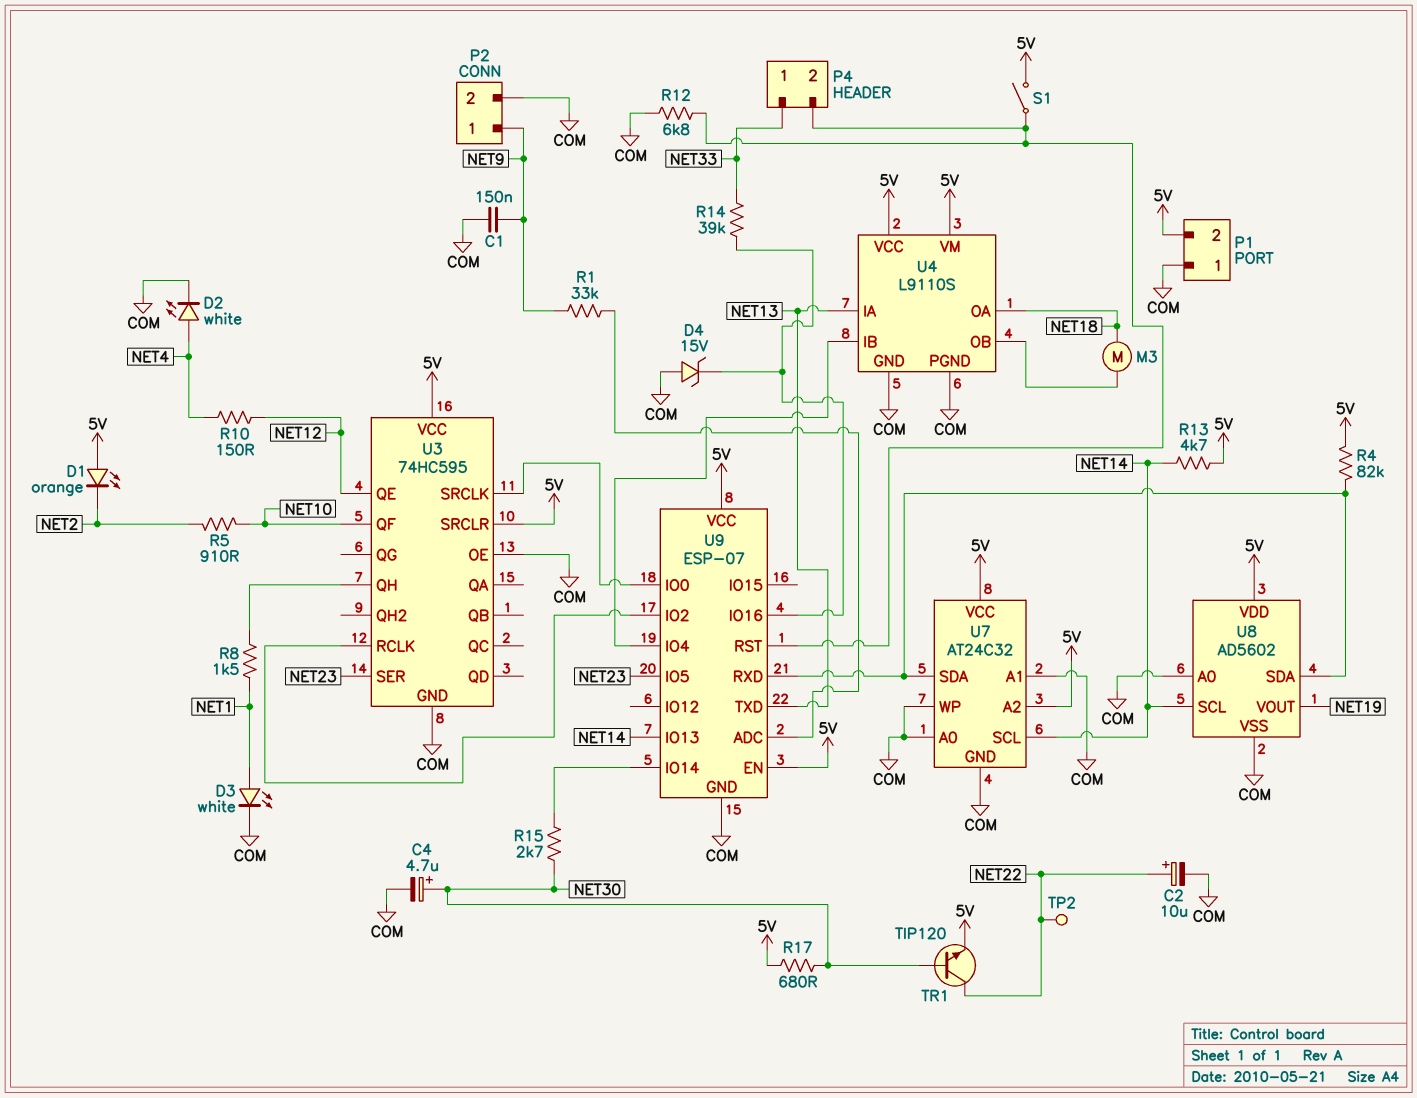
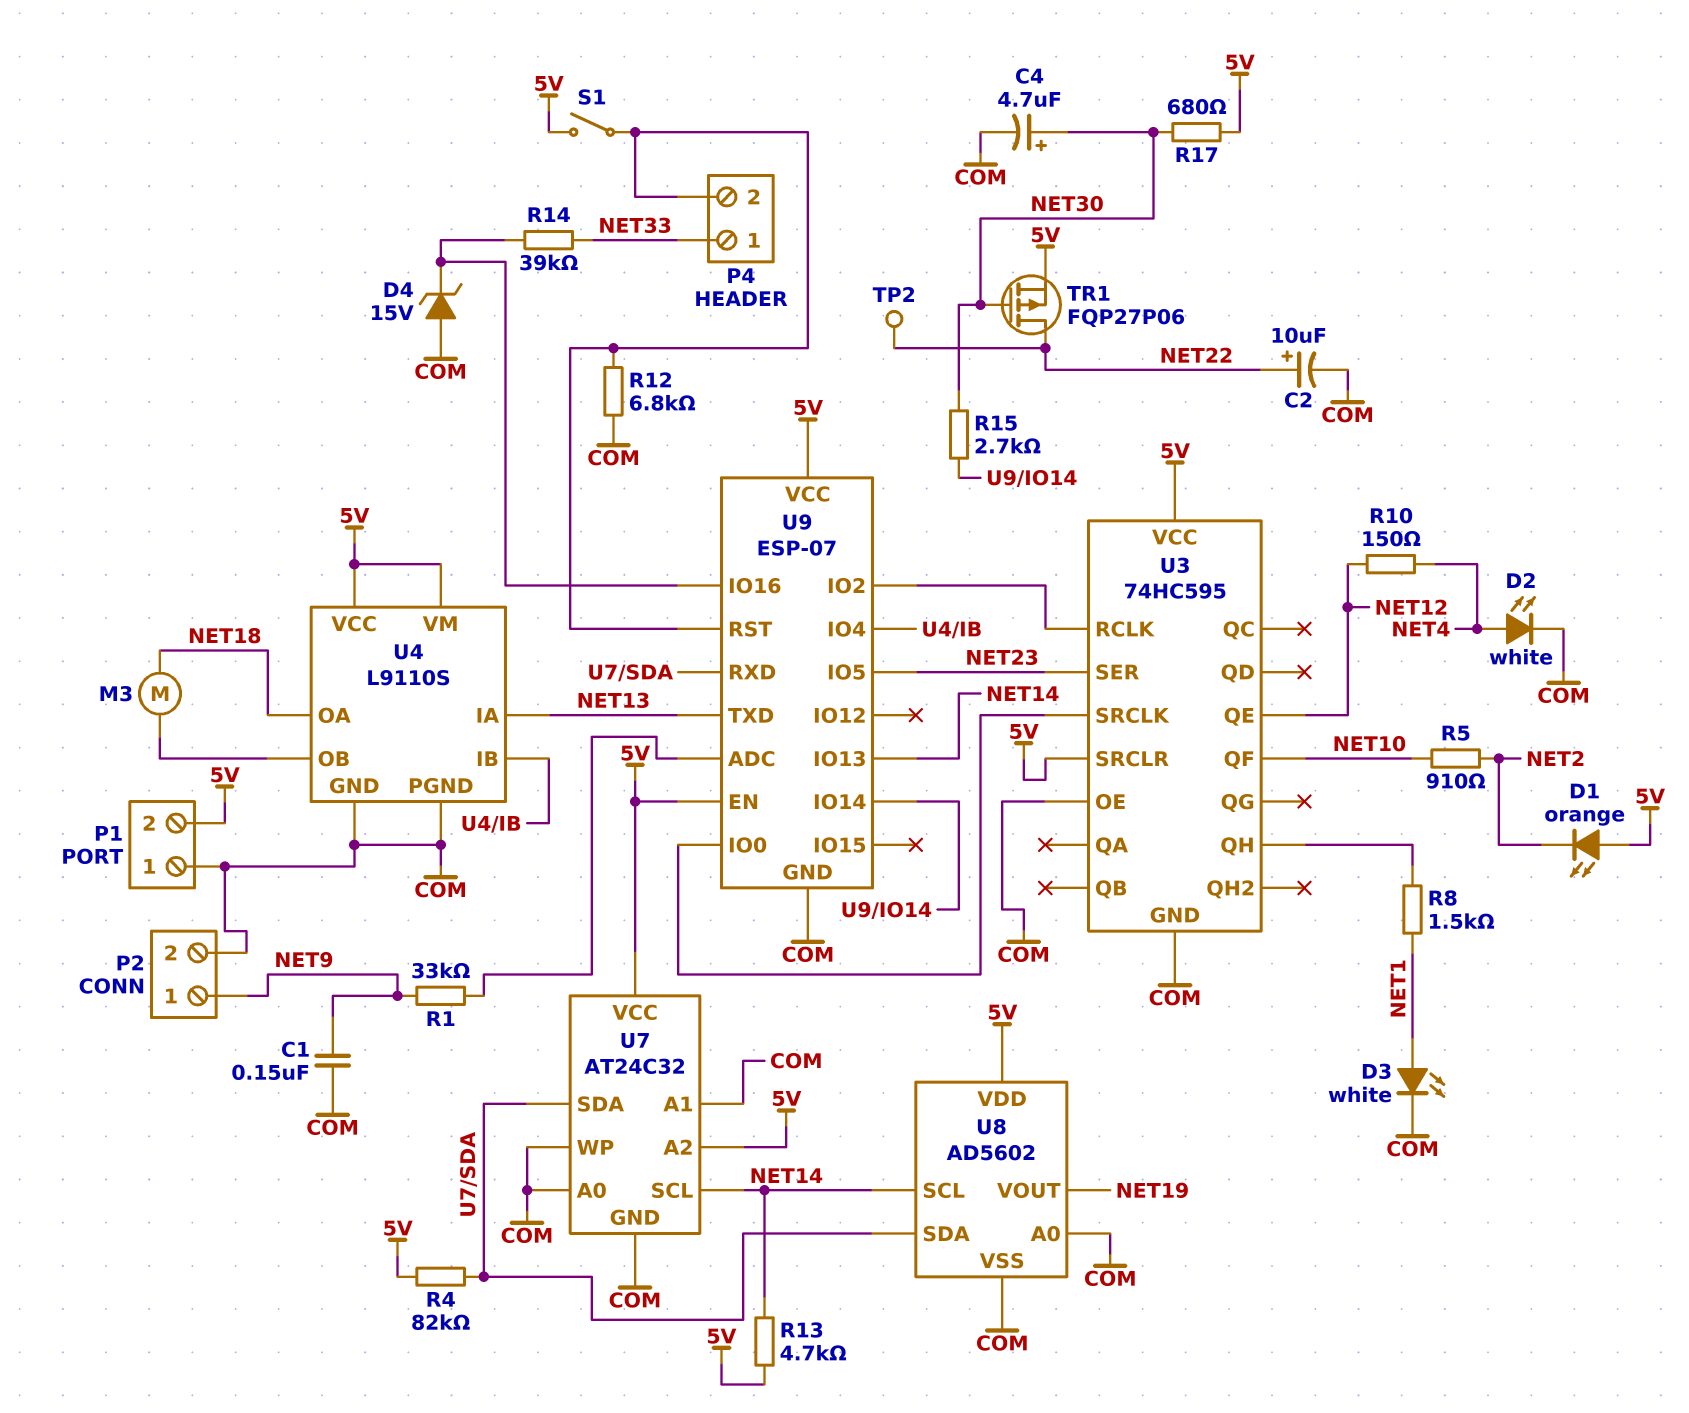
TR1: NPN TIP120 (B NET30, C NET22, E 5V) -> PMOS FQP27P06 (G NET30, D NET22, S 5V)

